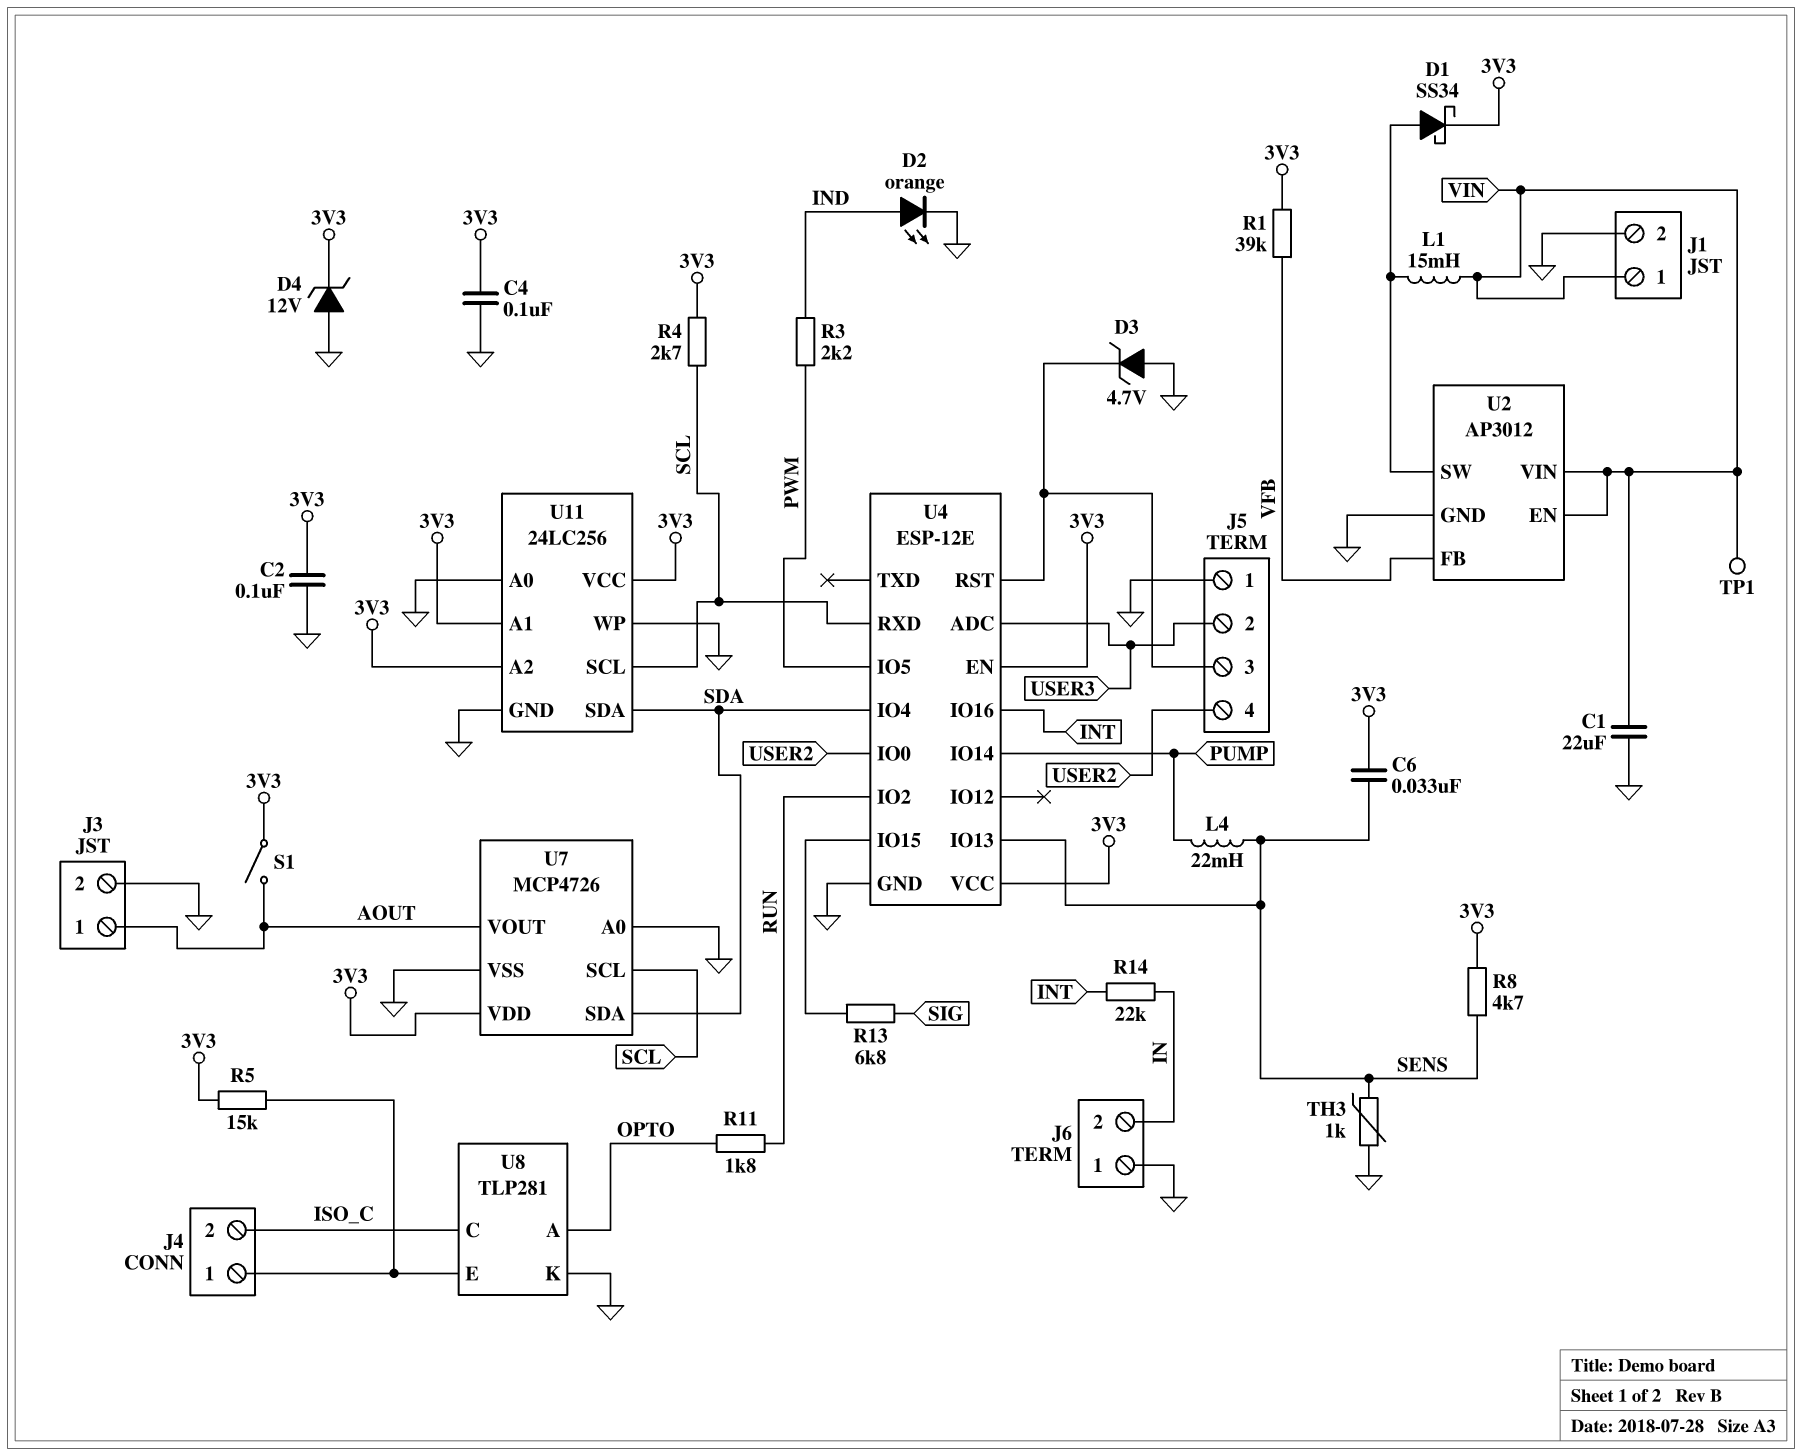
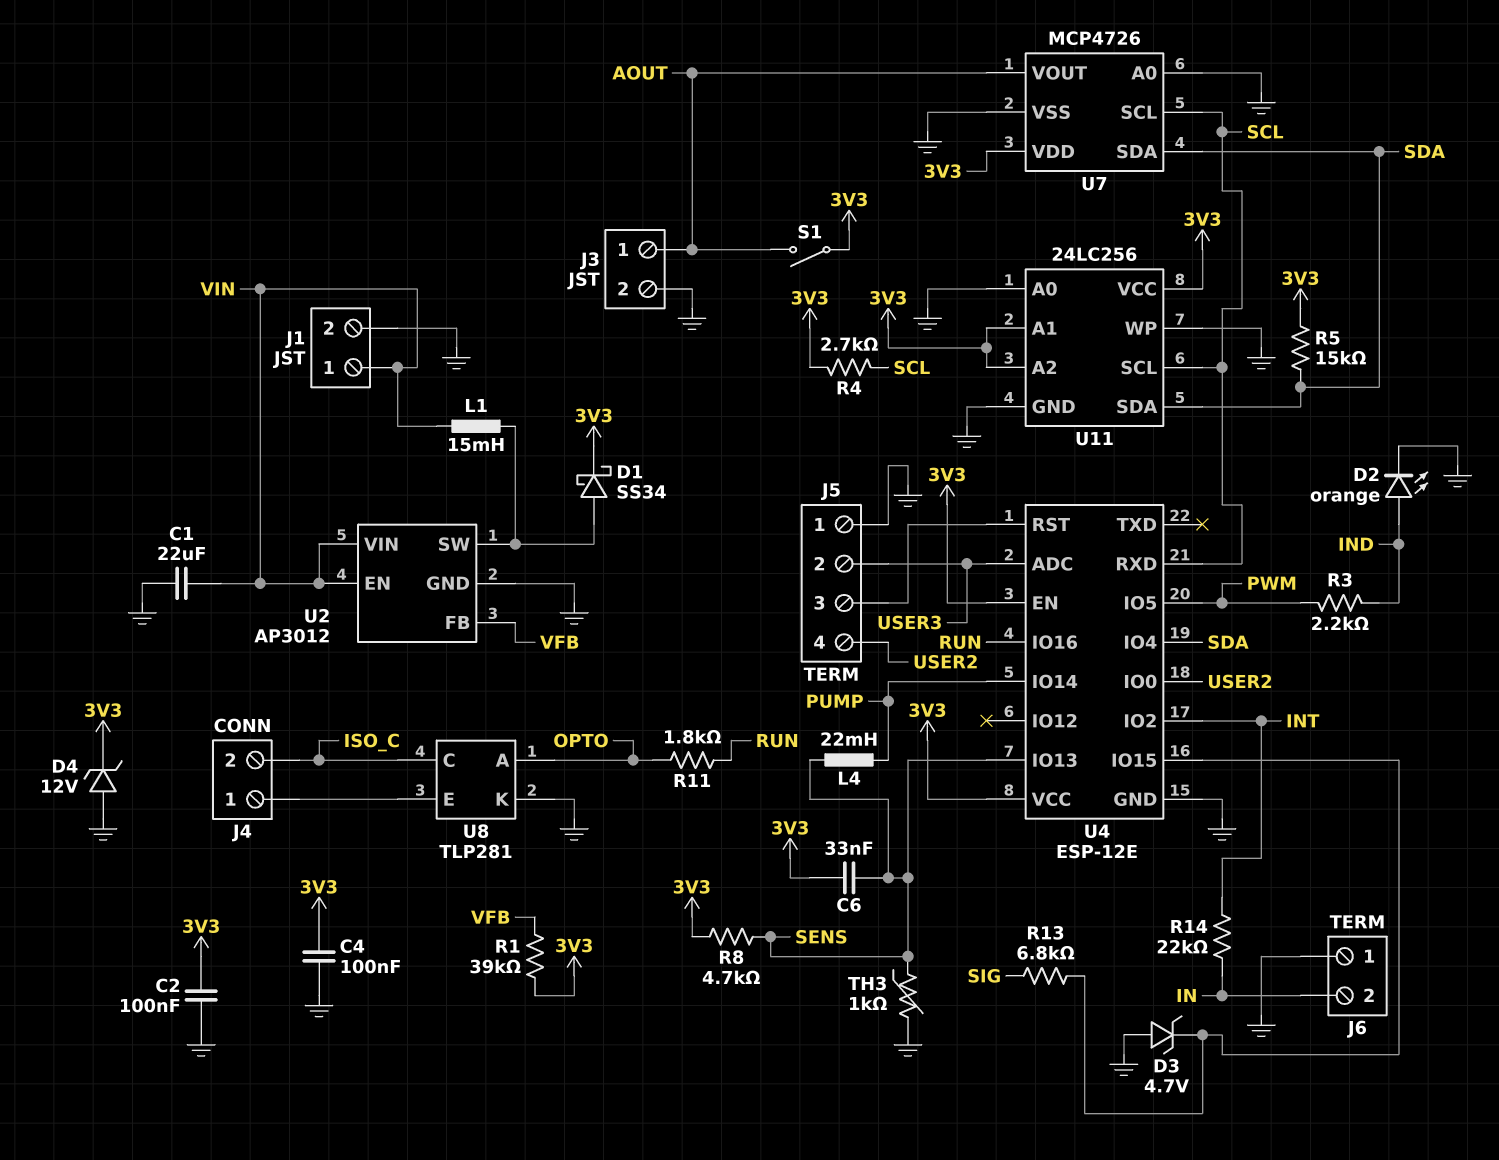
D3: zener 4.7V (A GND, K J5/3) -> zener 4.7V (A GND, K U4/IO15)
R5: 15k (3V3, J4/1) -> 15k (3V3, SDA)
TP1: test point (VIN) -> none
U4 pin IO2: RUN -> INT
U4 pin IO16: INT -> RUN

